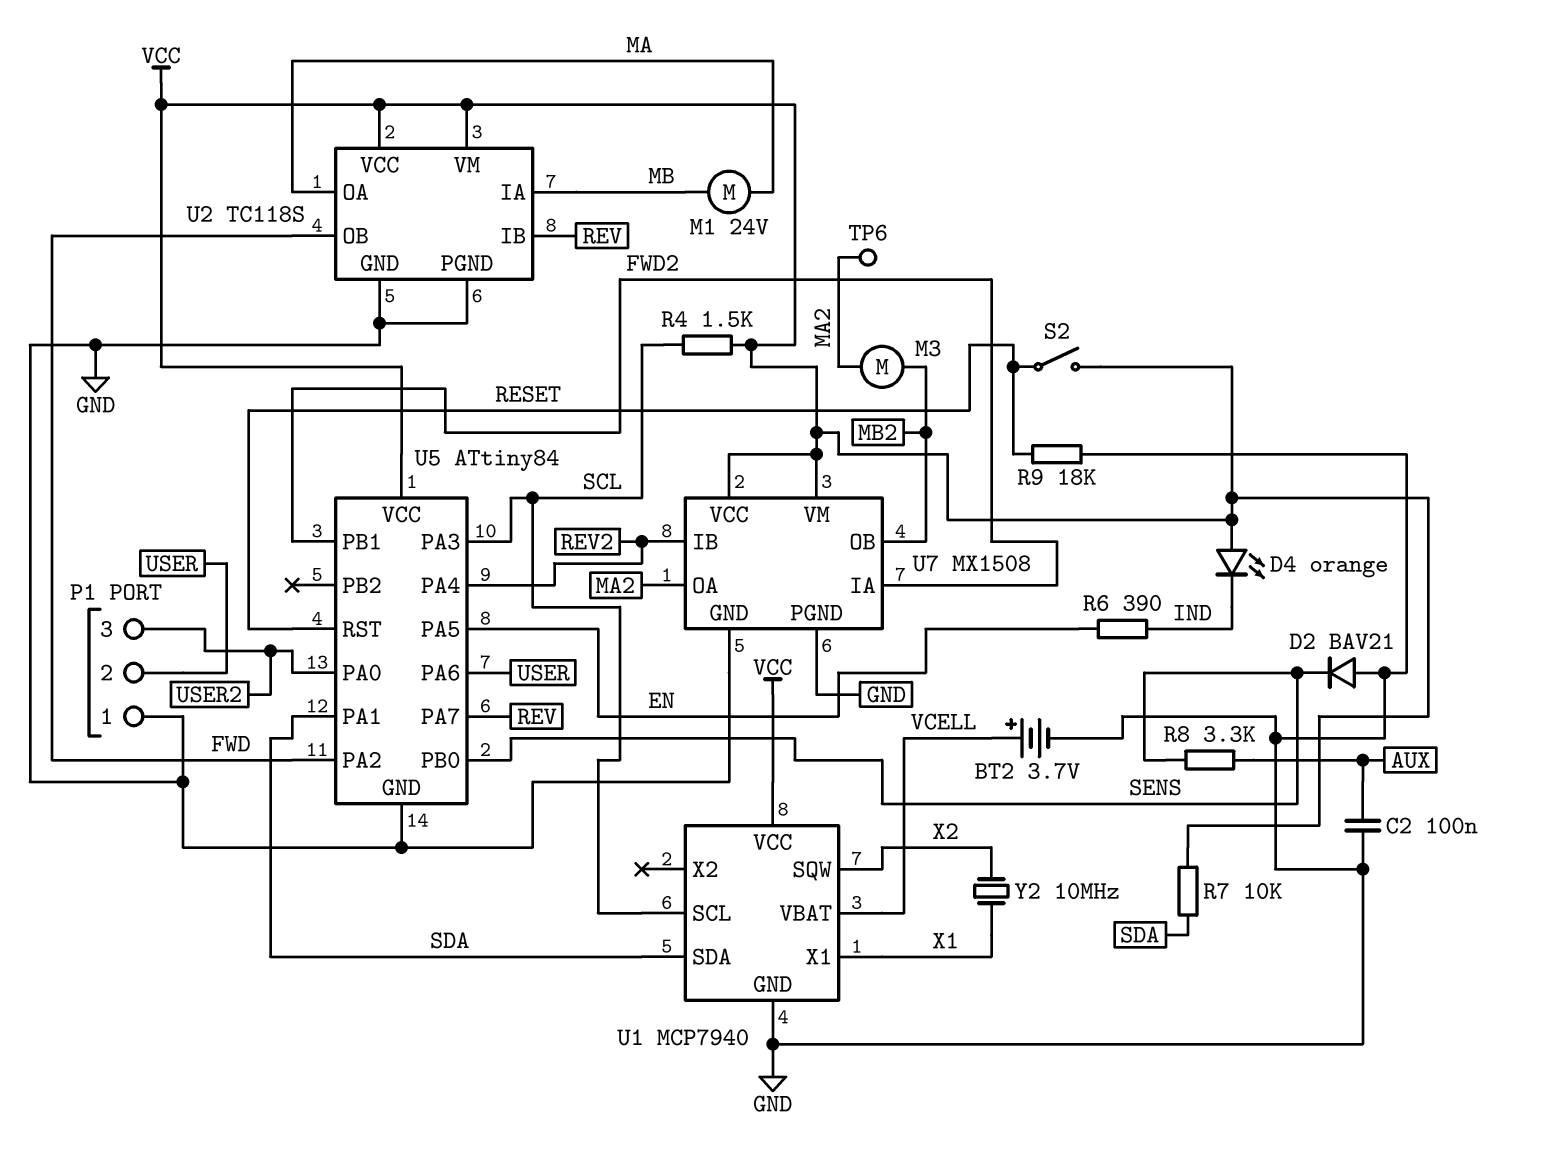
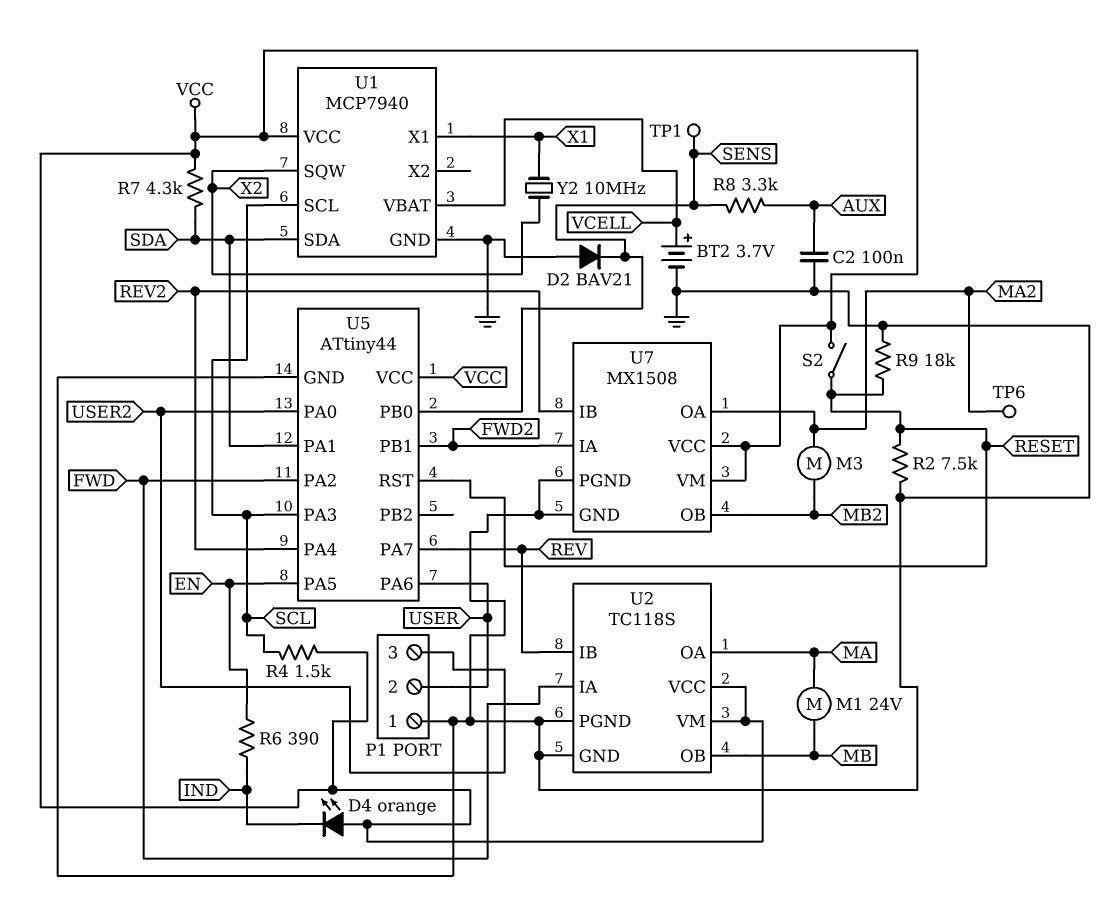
R2: none -> 7.5k (GND, RESET)
R7: 10k (SDA, VCC) -> 4.3k (SDA, VCC)
TP1: none -> test point (SENS)
U2 pin IA: MB -> FWD
U2 pin OB: FWD -> MB
U5: ATtiny84 -> ATtiny44

